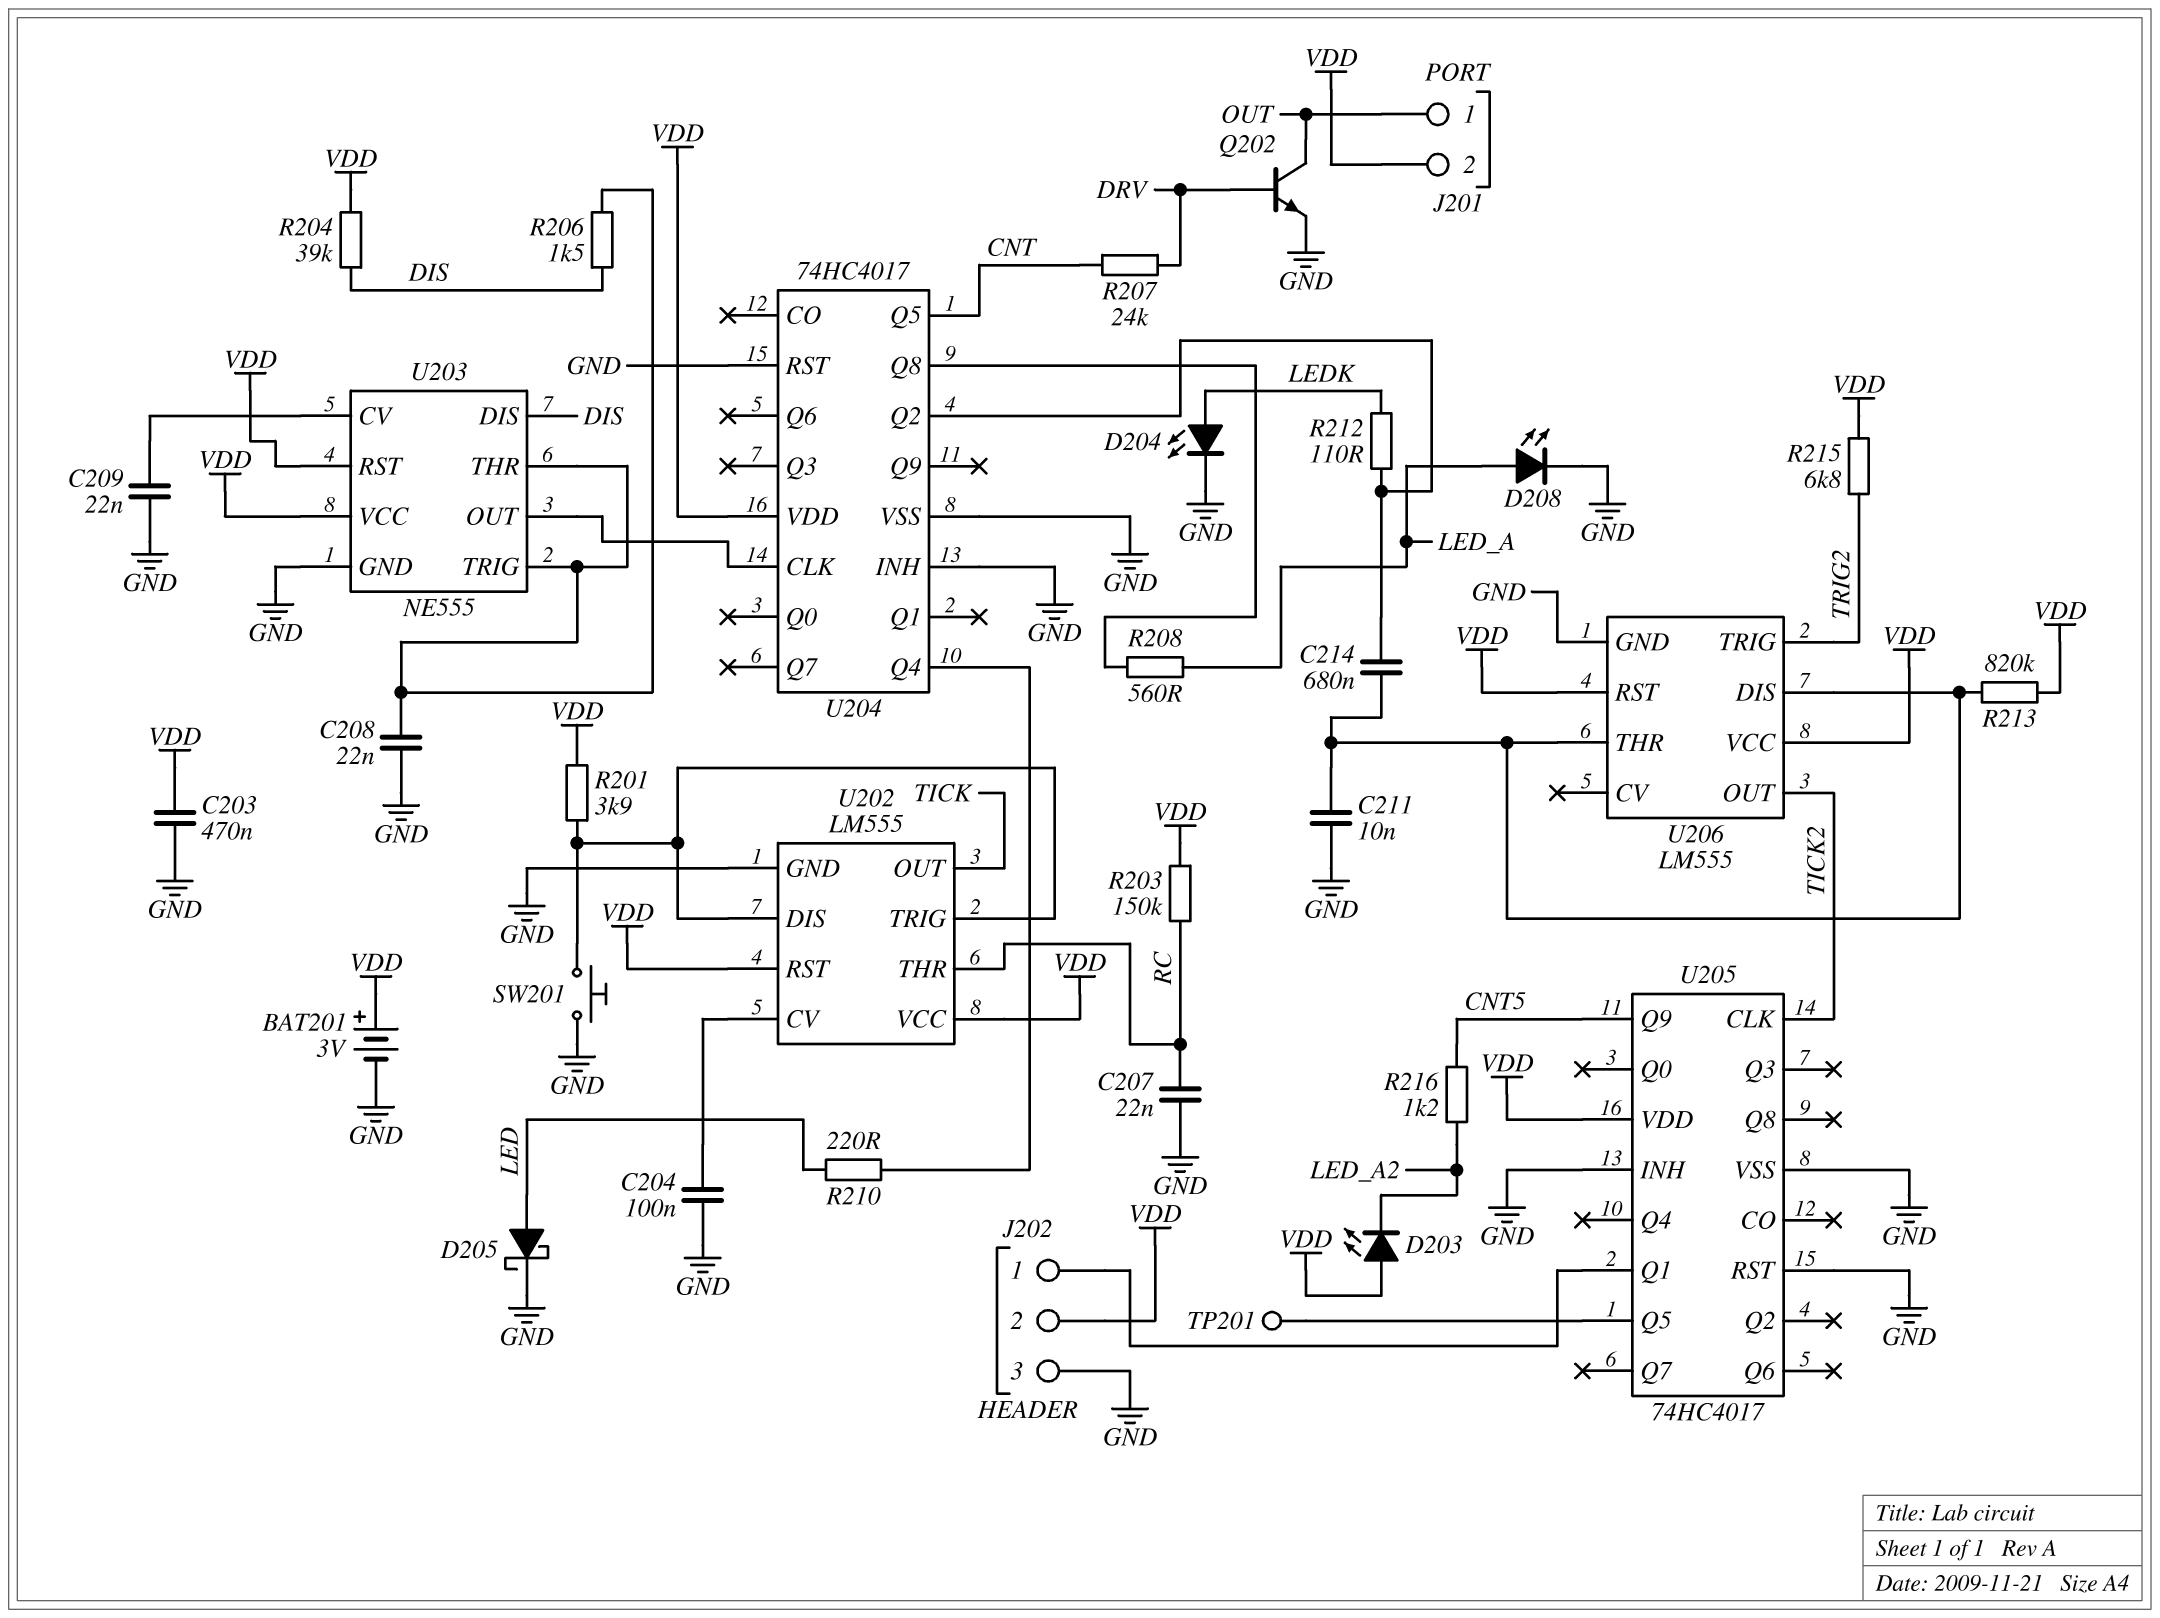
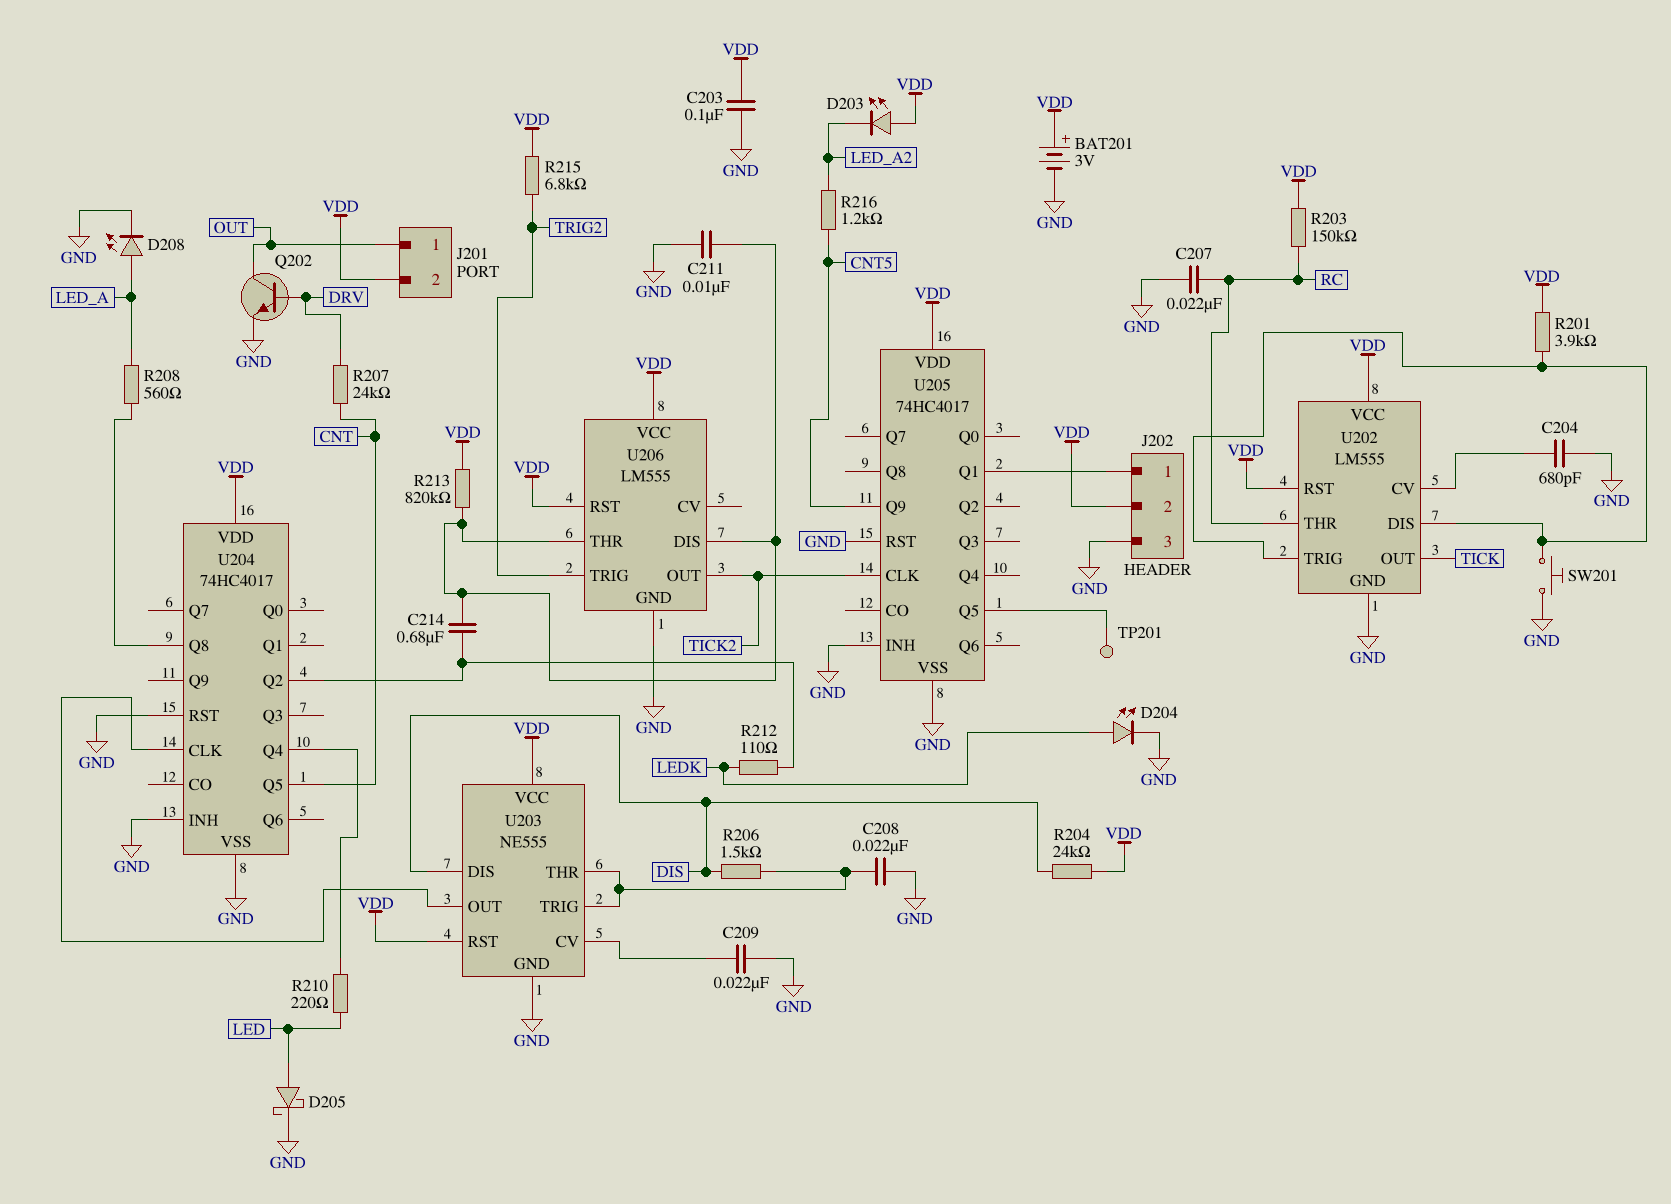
C203: 470nF (GND, VDD) -> 100nF (GND, VDD)
C204: 100nF (GND, U202/CV) -> 680pF (GND, U202/CV)
R204: 39k (DIS, VDD) -> 24k (DIS, VDD)

